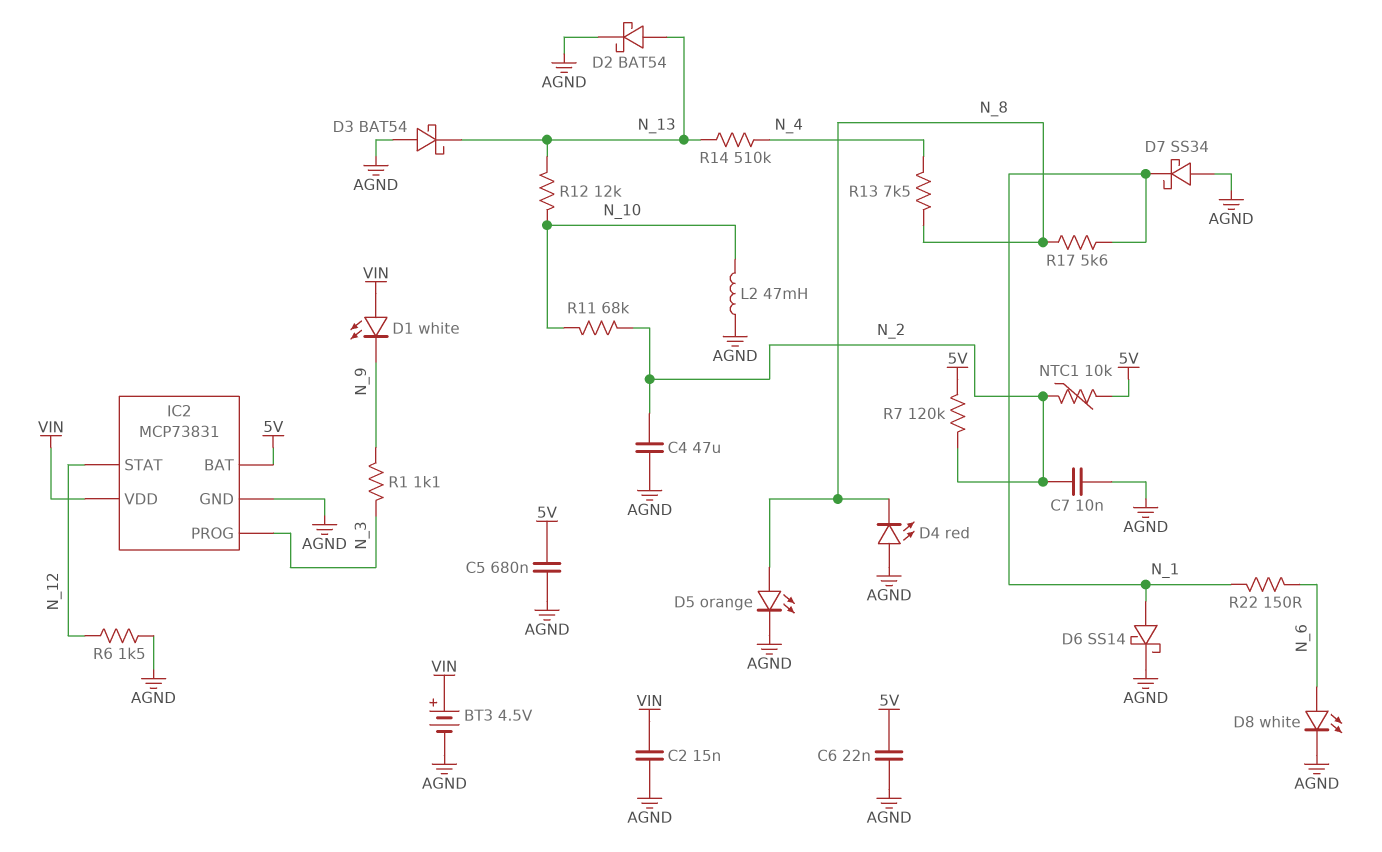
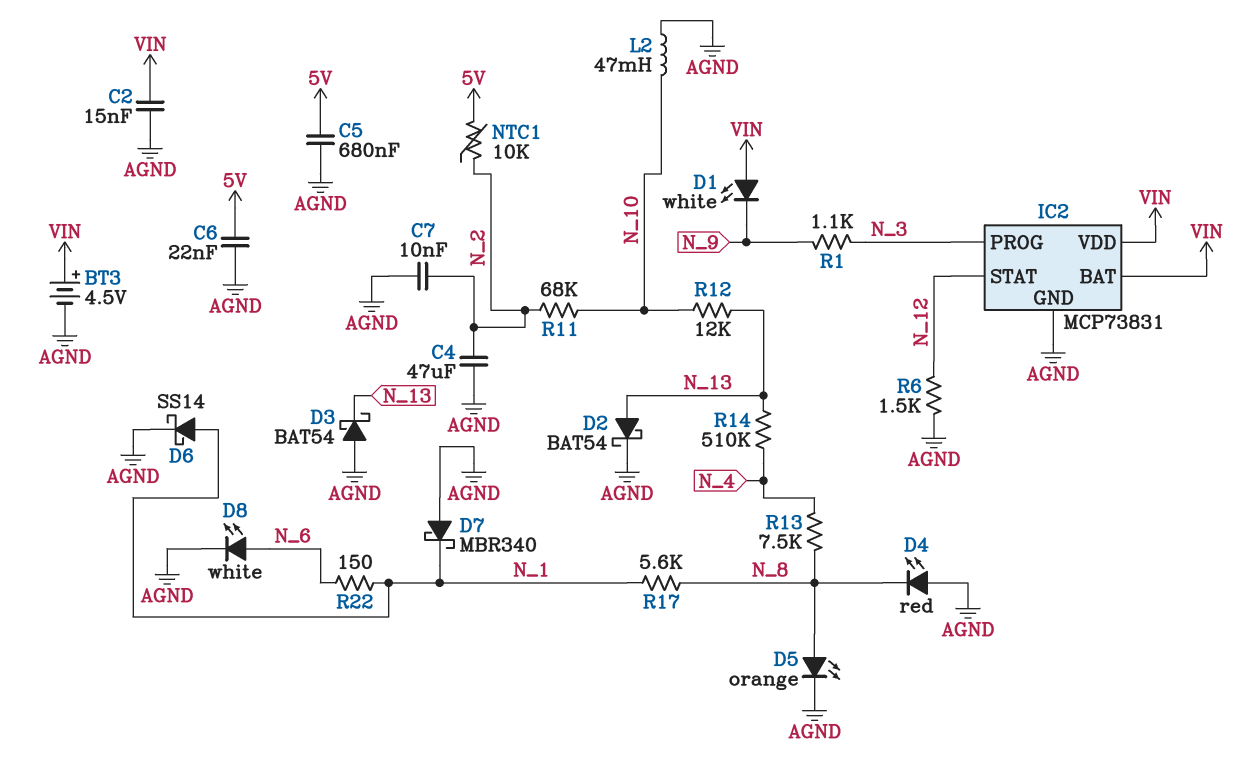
D7: schottky SS34 (A AGND, K N_1) -> schottky MBR340 (A AGND, K N_1)
IC2 pin BAT: 5V -> VIN
R7: 120k (5V, N_2) -> none

